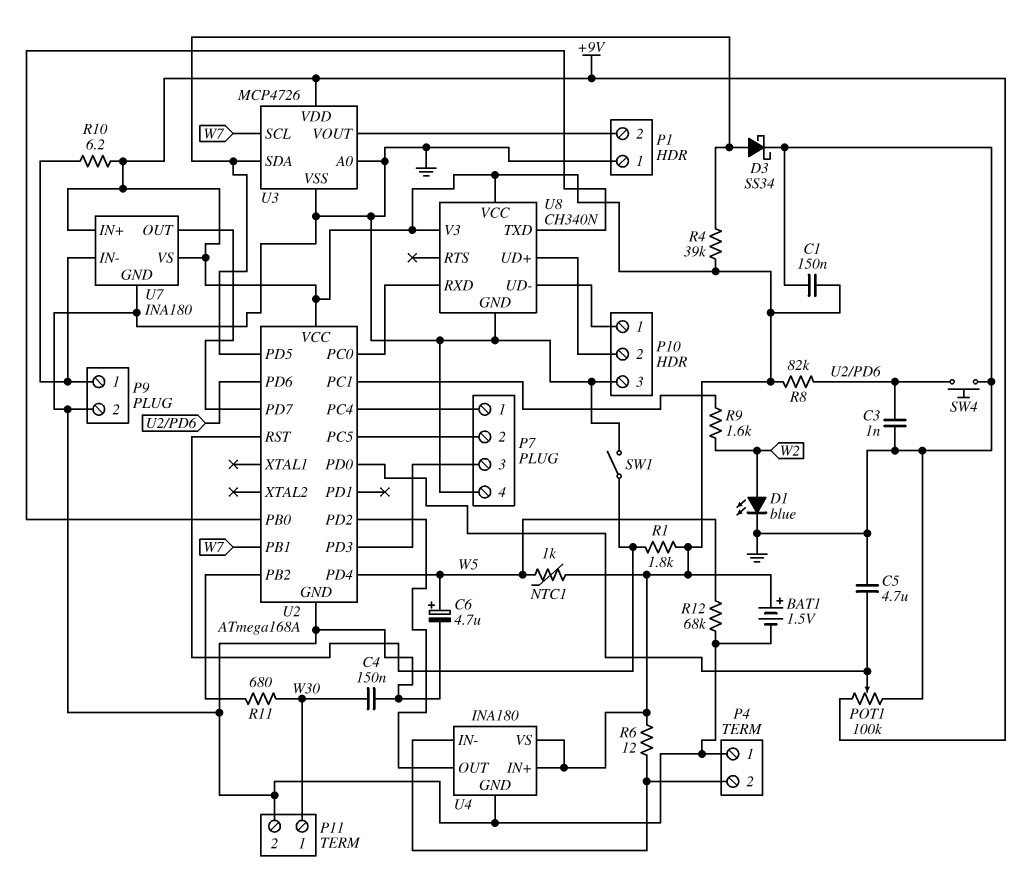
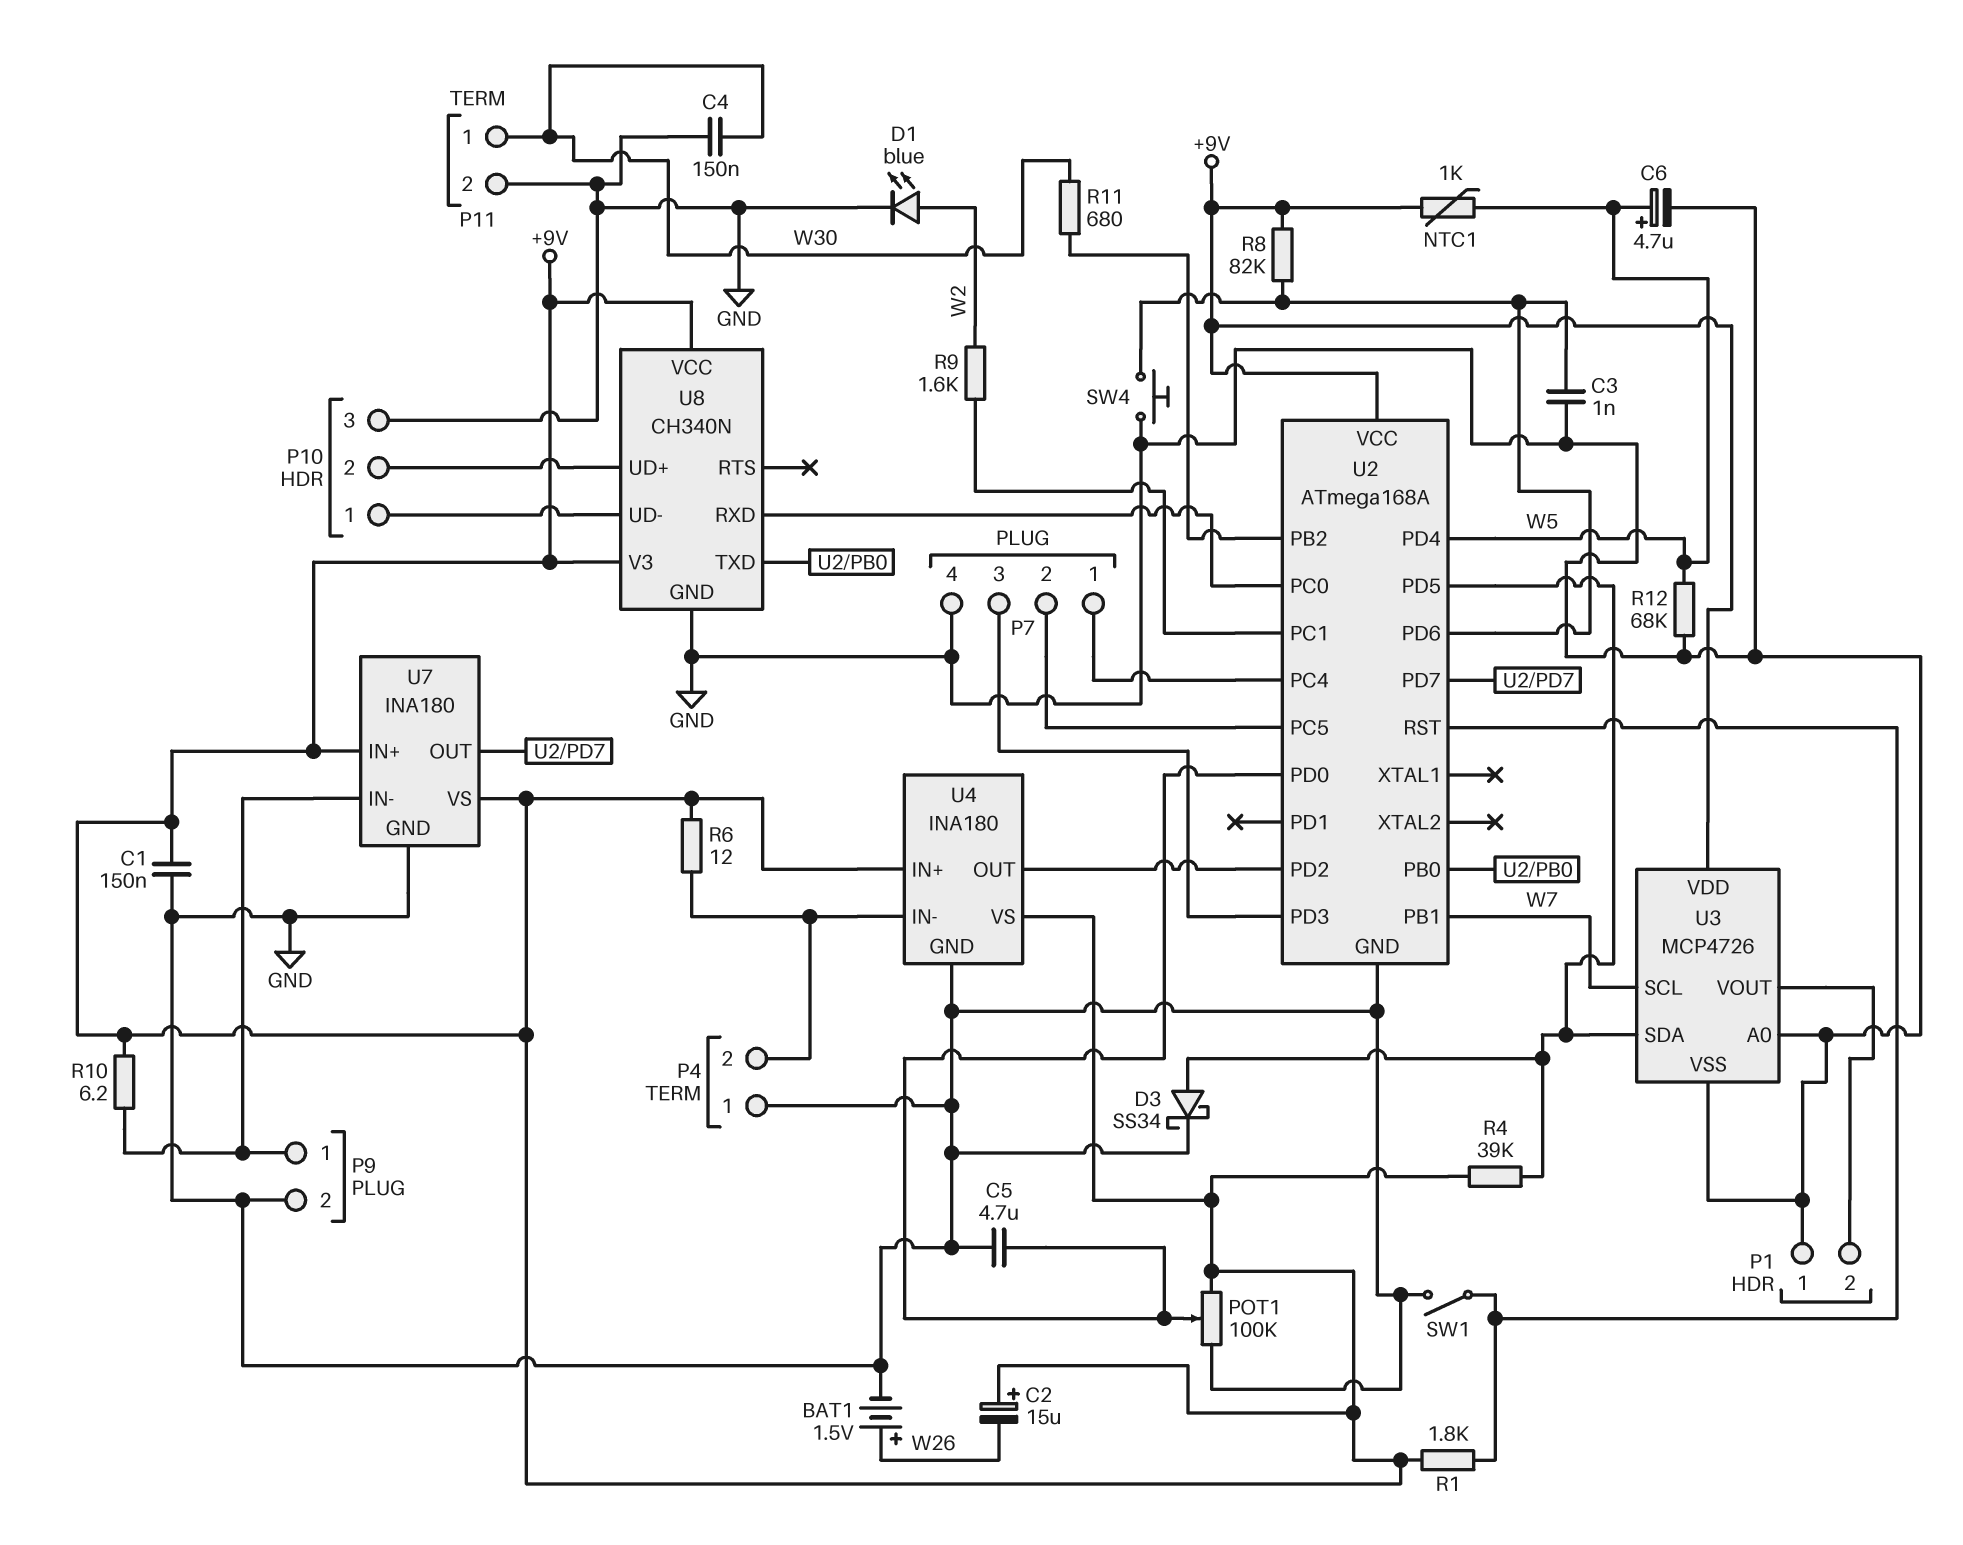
BAT1: 1.5V (plus +9V, minus GND) -> 1.5V (plus W26, minus GND)
C2: none -> 15uF (plus +9V, minus W26)

